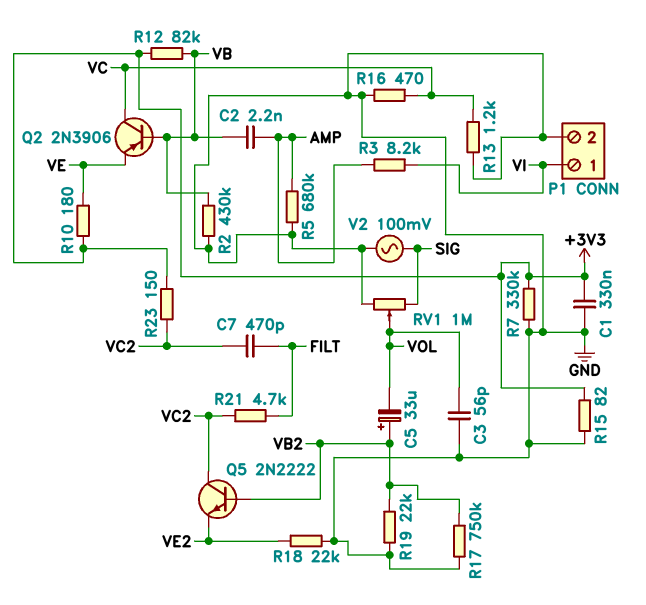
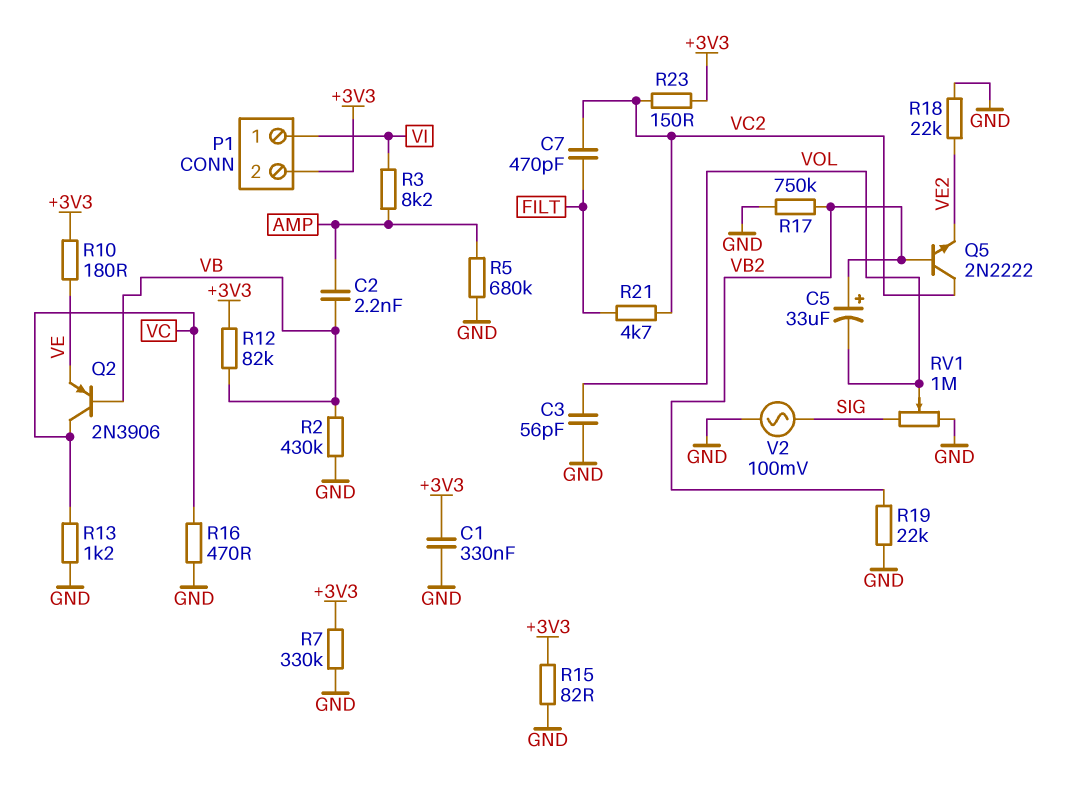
P1 pin 2: GND -> +3V3

